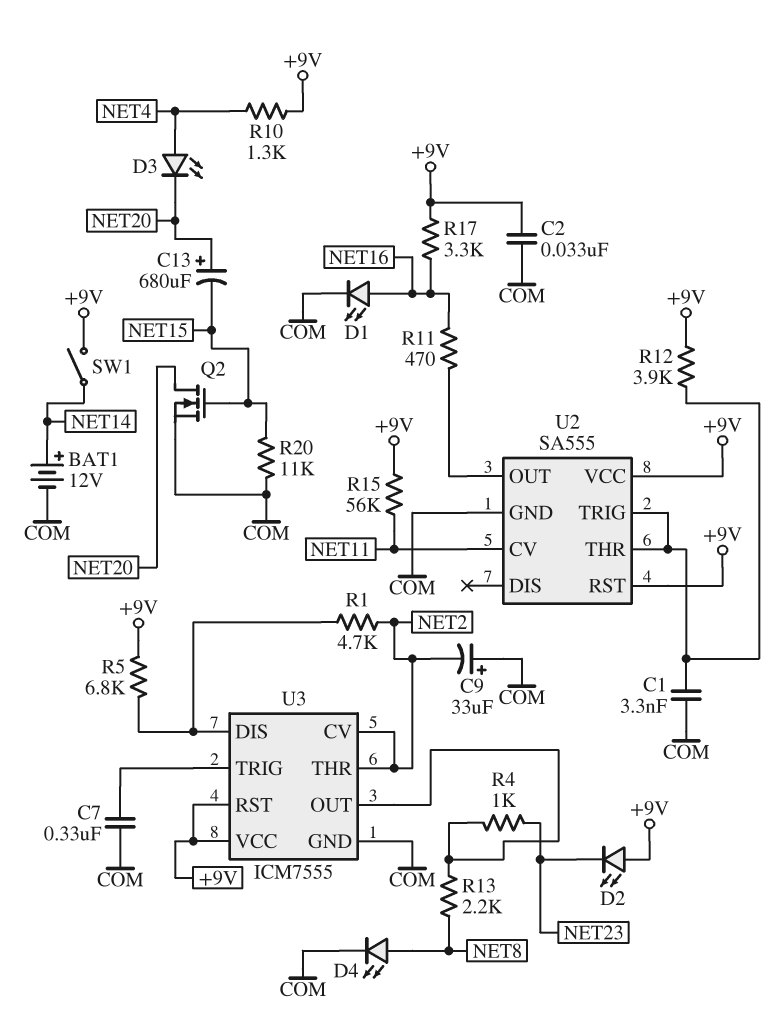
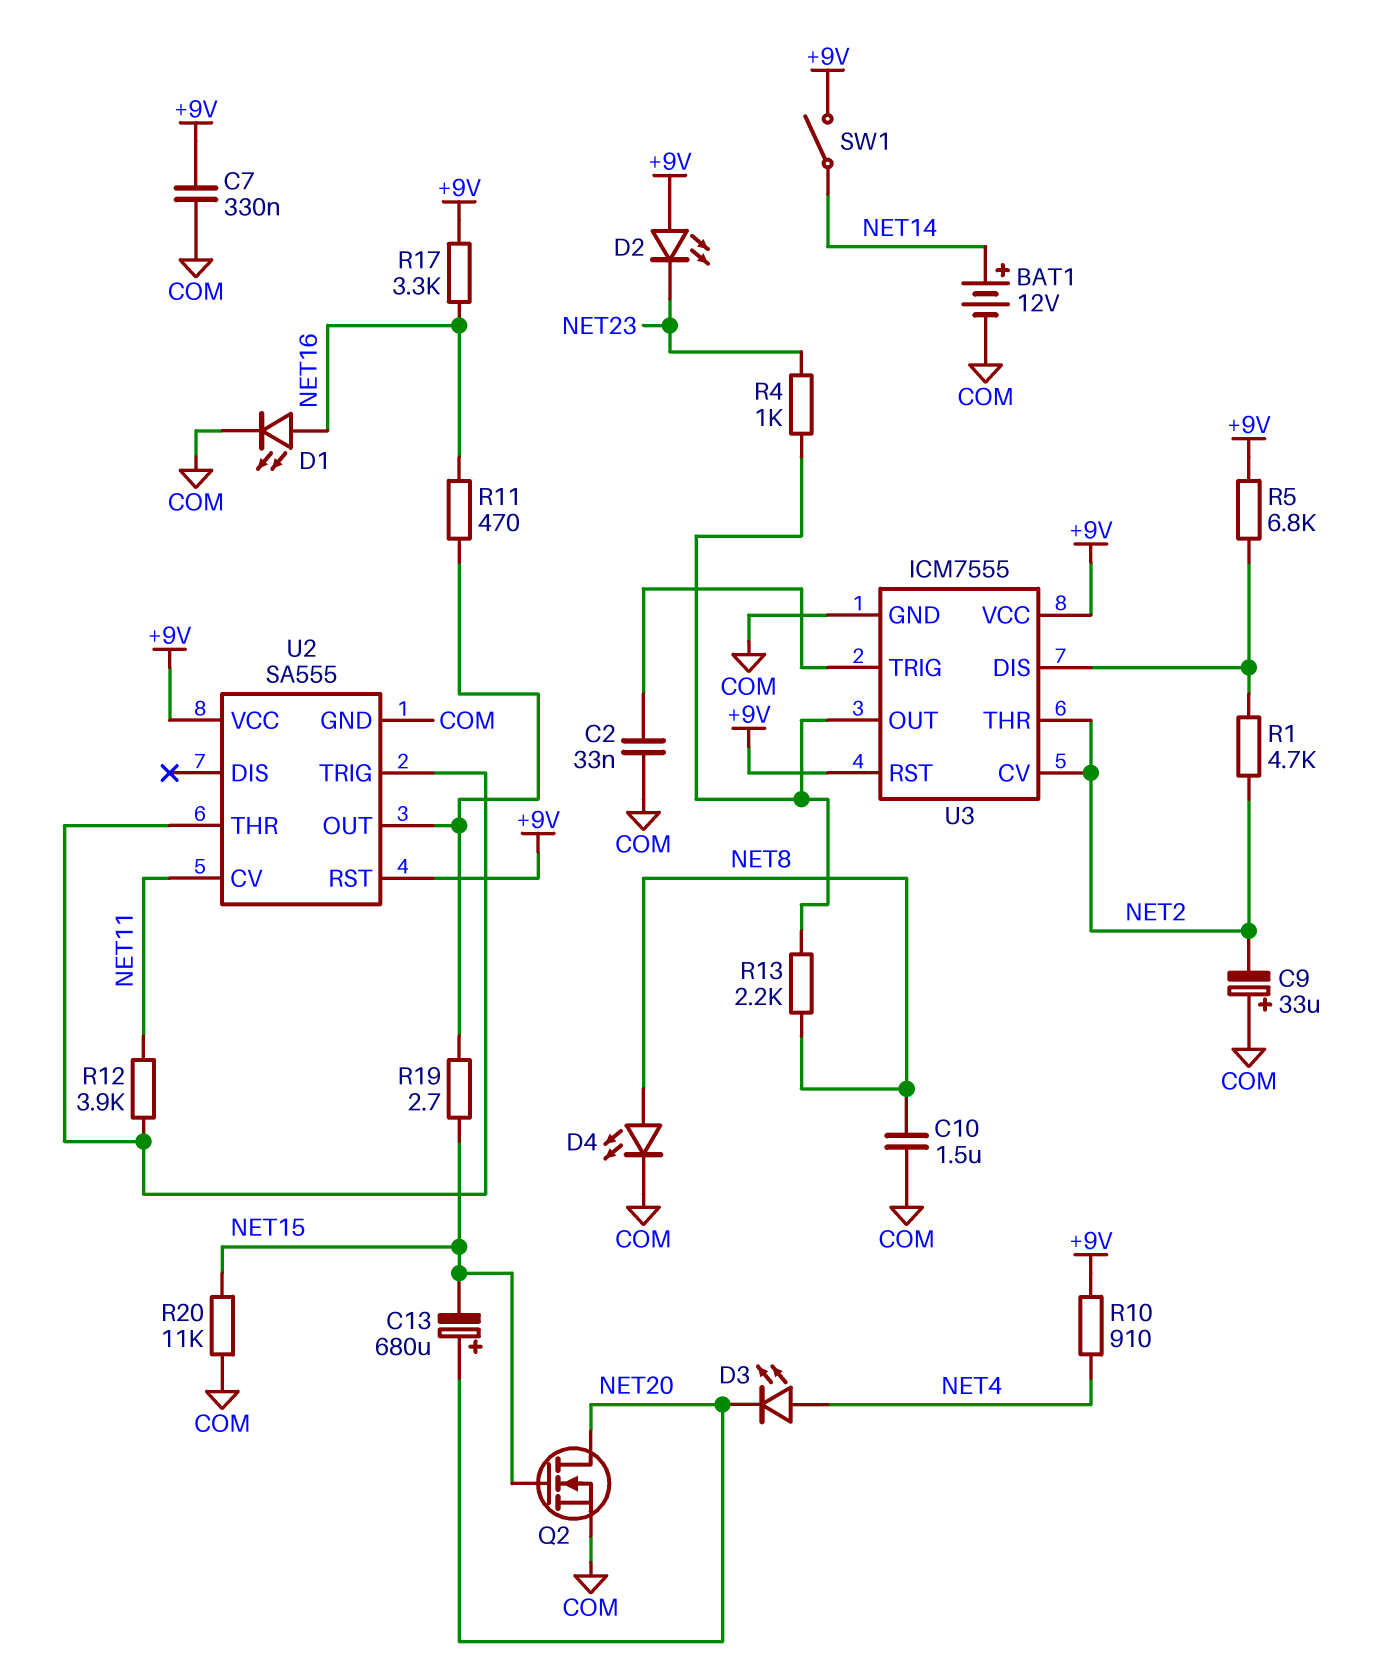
C1: 3.3nF (COM, U2/THR) -> none
C2: 33nF (+9V, COM) -> 33nF (COM, U3/TRIG)
C7: 330nF (COM, U3/TRIG) -> 330nF (+9V, COM)
C10: none -> 1.5uF (COM, NET8)
R10: 1.3k (+9V, NET4) -> 910 (+9V, NET4)
R12: 3.9k (+9V, U2/THR) -> 3.9k (NET11, U2/THR)
R15: 56k (+9V, NET11) -> none
R19: none -> 2.7 (NET15, U2/OUT)

